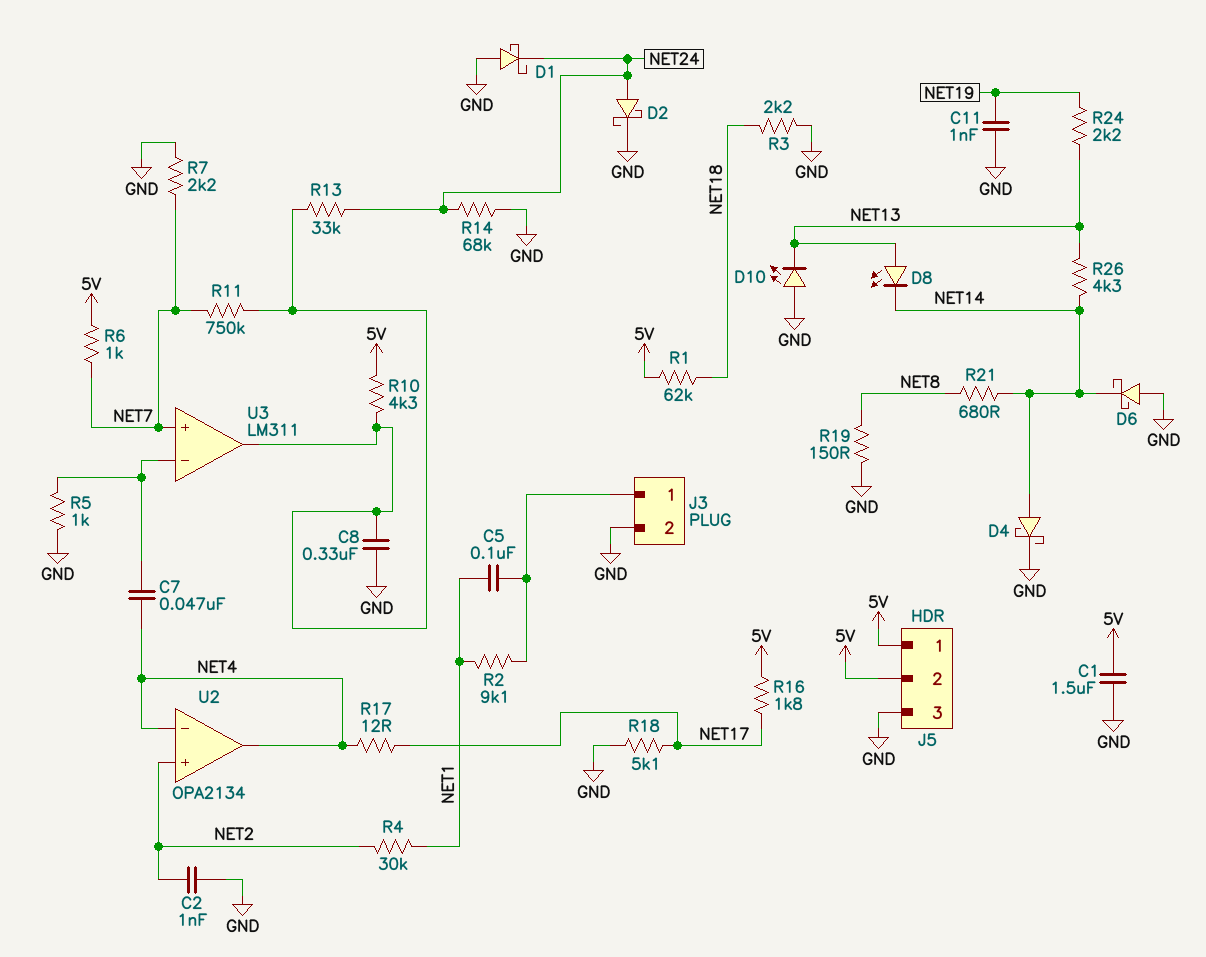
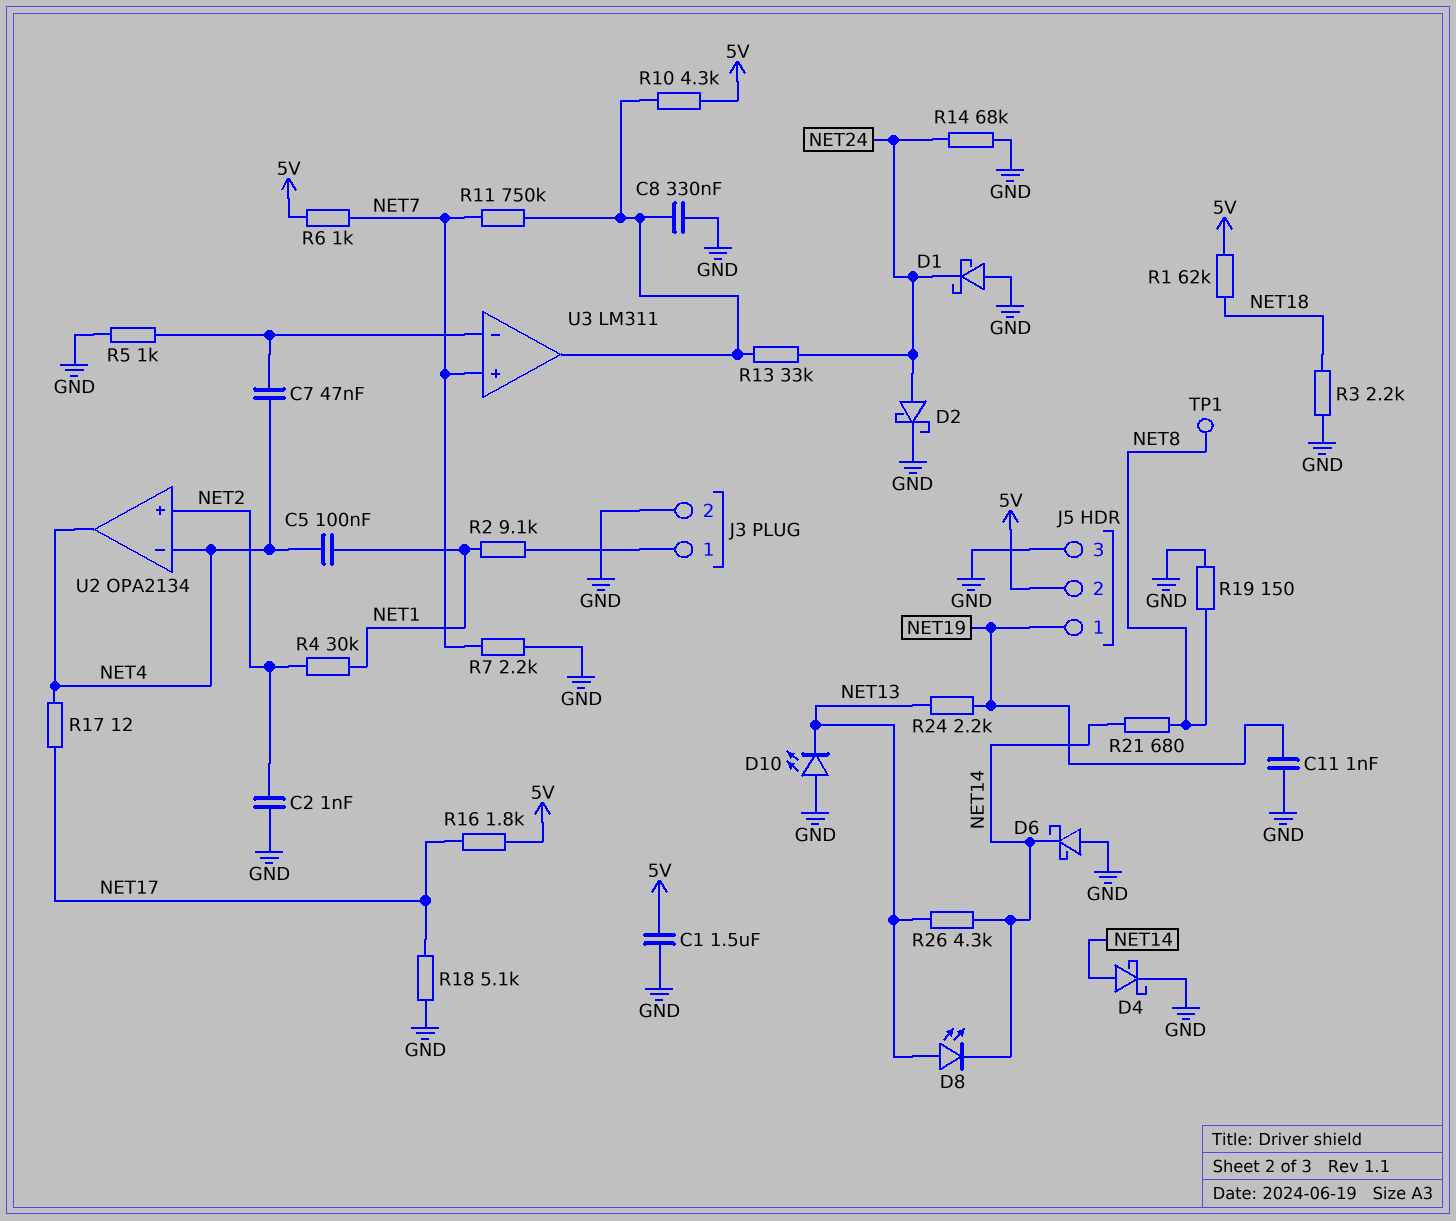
C5: 100nF (J3/1, NET1) -> 100nF (NET1, NET4)
J5 pin 1: 5V -> NET19
TP1: none -> test point (NET8)

